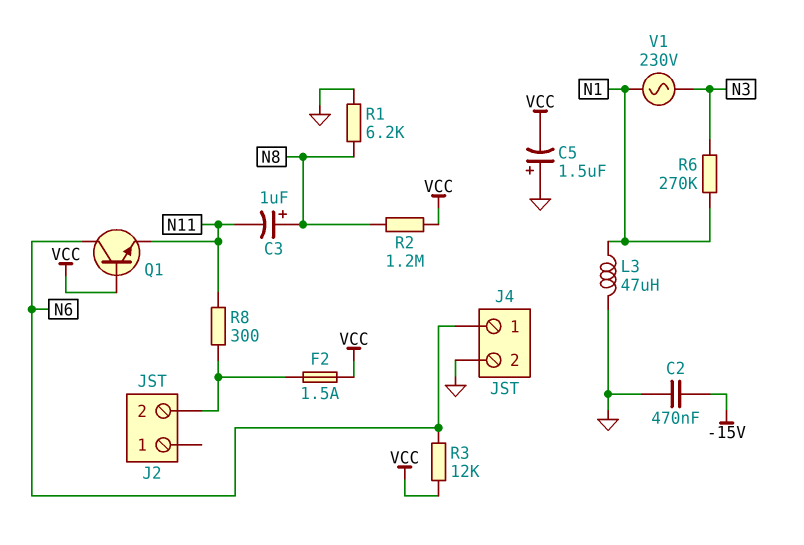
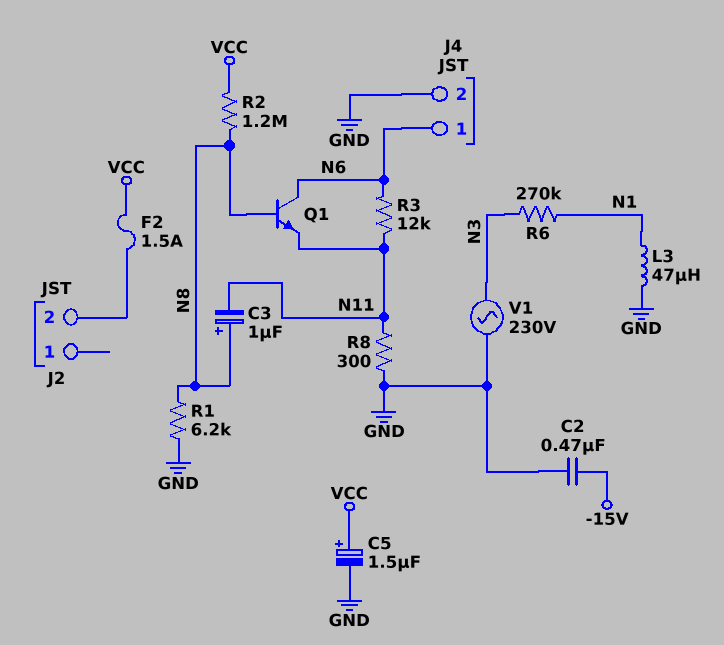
C5: 1.5uF (plus GND, minus VCC) -> 1.5uF (plus VCC, minus GND)
Q1: NPN (B VCC, C N6, E N11) -> NPN (B N8, C N6, E N11)
R3: 12k (N6, VCC) -> 12k (N6, N11)
R8: 300 (J2/2, N11) -> 300 (GND, N11)
V1: AC 230V (N1, N3) -> AC 230V (GND, N3)

